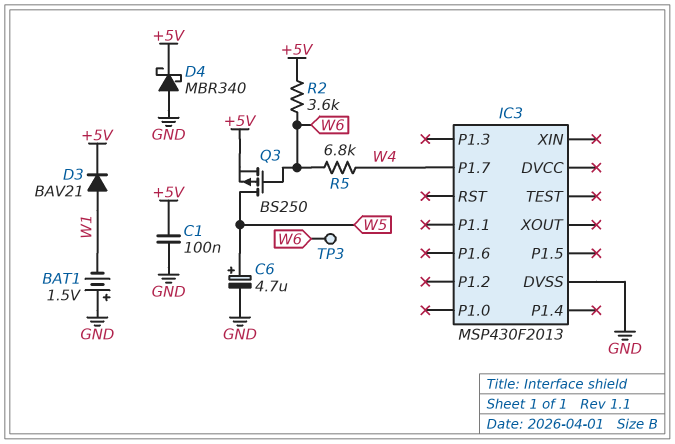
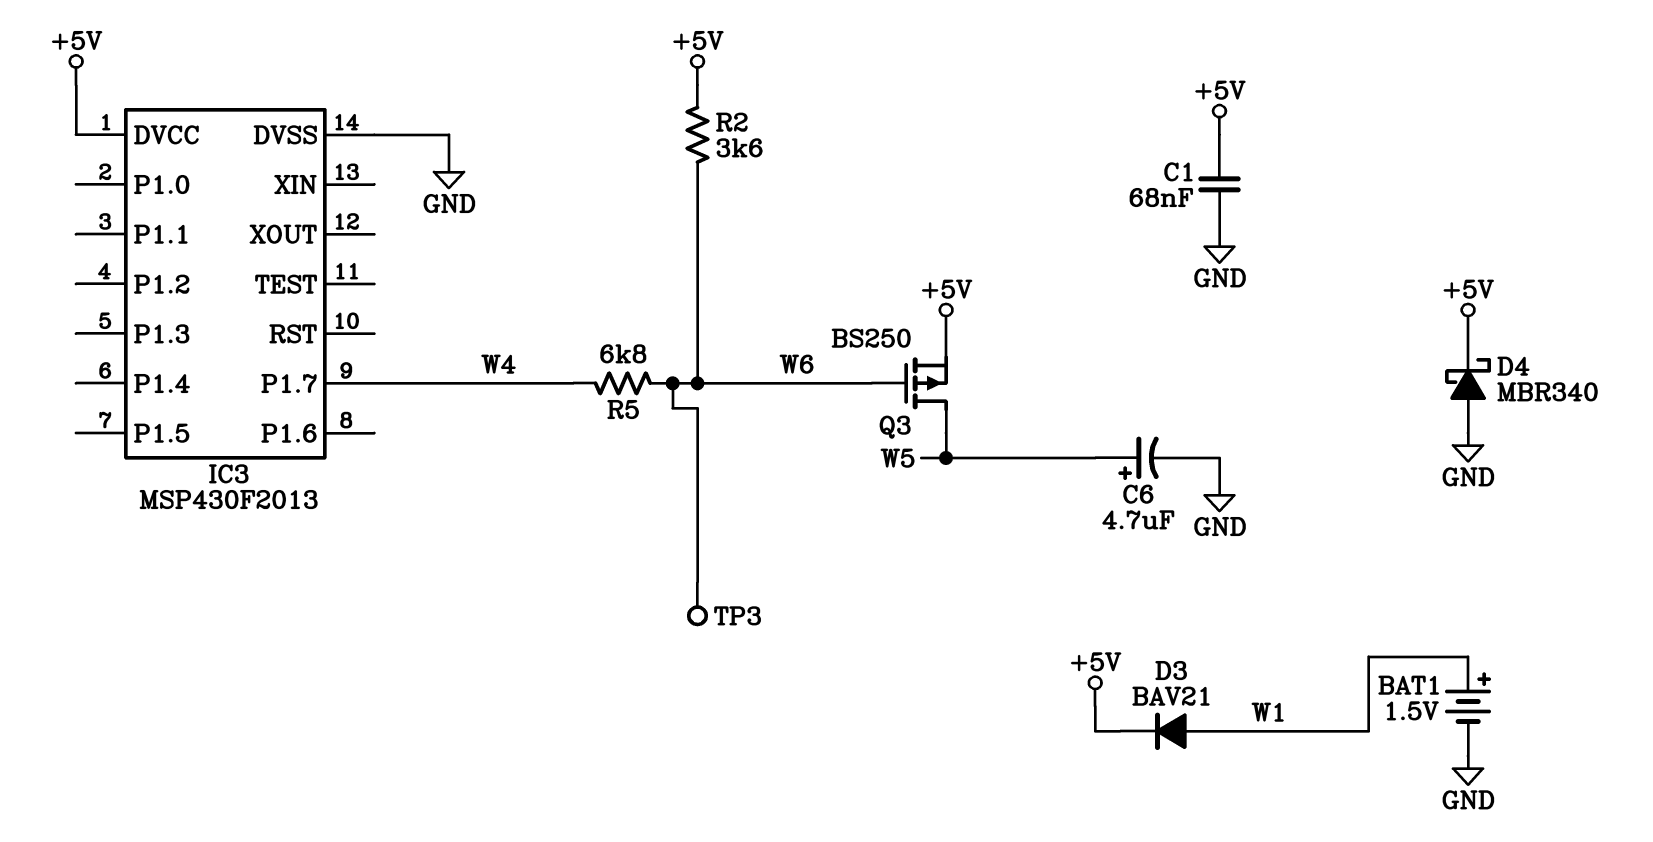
BAT1: 1.5V (plus GND, minus W1) -> 1.5V (plus W1, minus GND)
C1: 100nF (+5V, GND) -> 68nF (+5V, GND)
IC3 pin DVCC: none -> +5V

